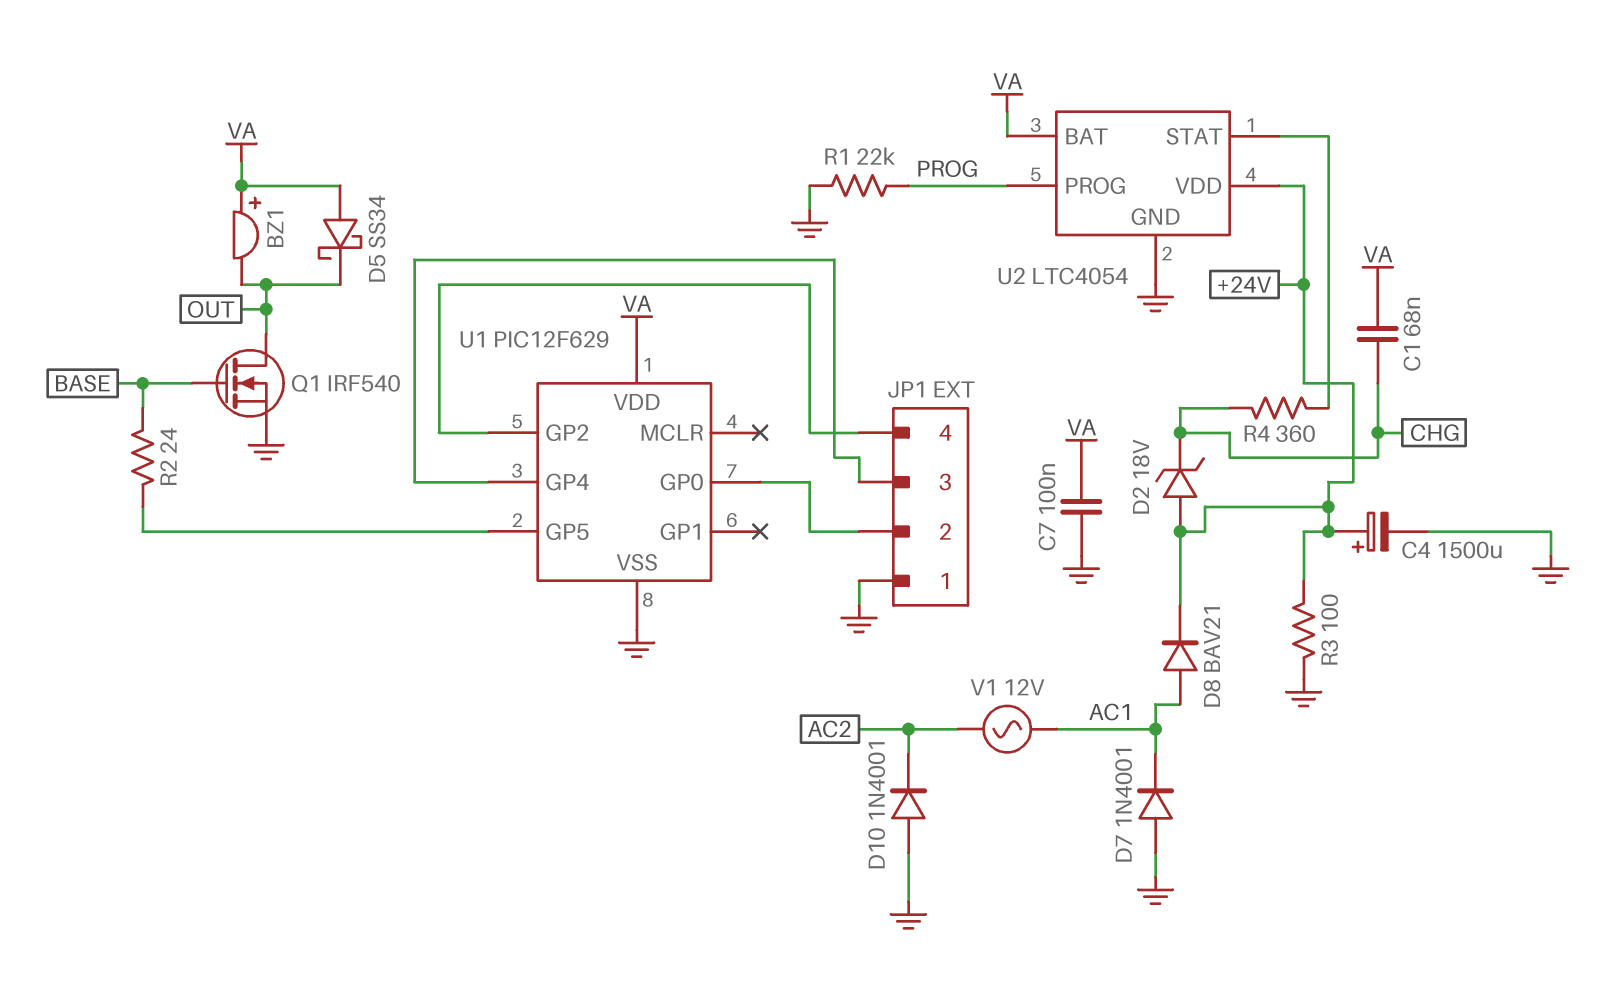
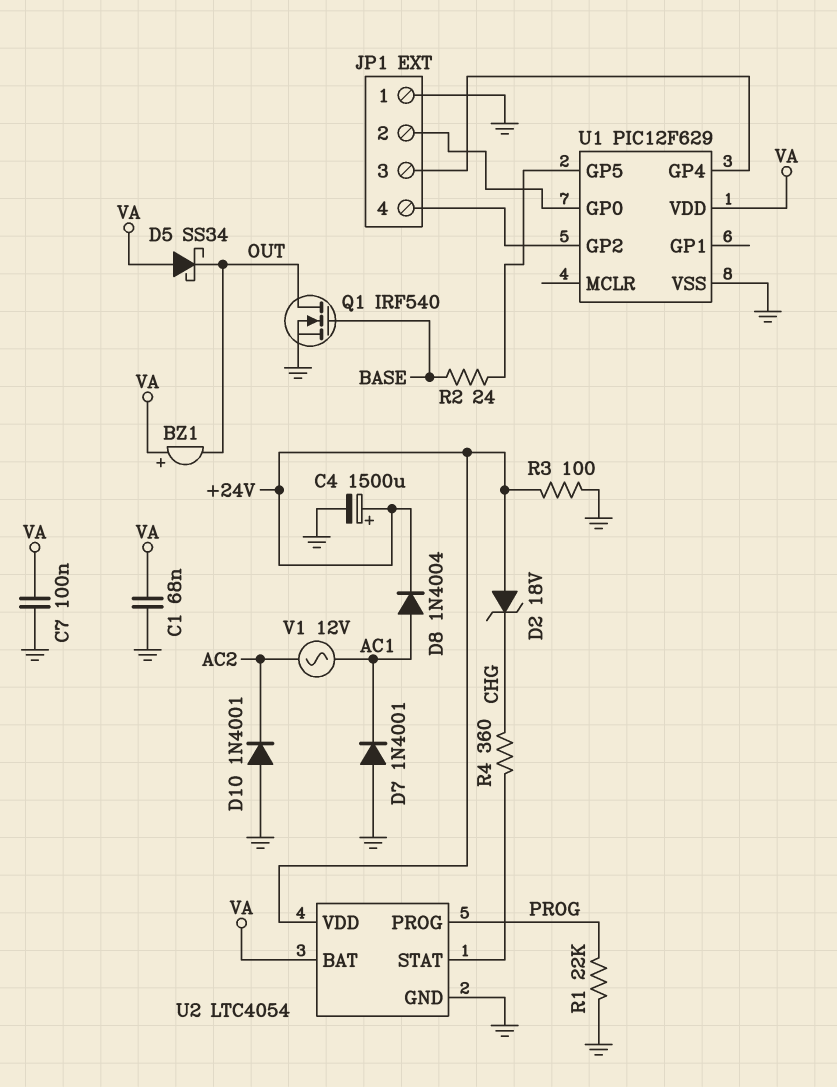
C1: 68nF (CHG, VA) -> 68nF (GND, VA)
D8: diode BAV21 (A AC1, K +24V) -> diode 1N4004 (A AC1, K +24V)

